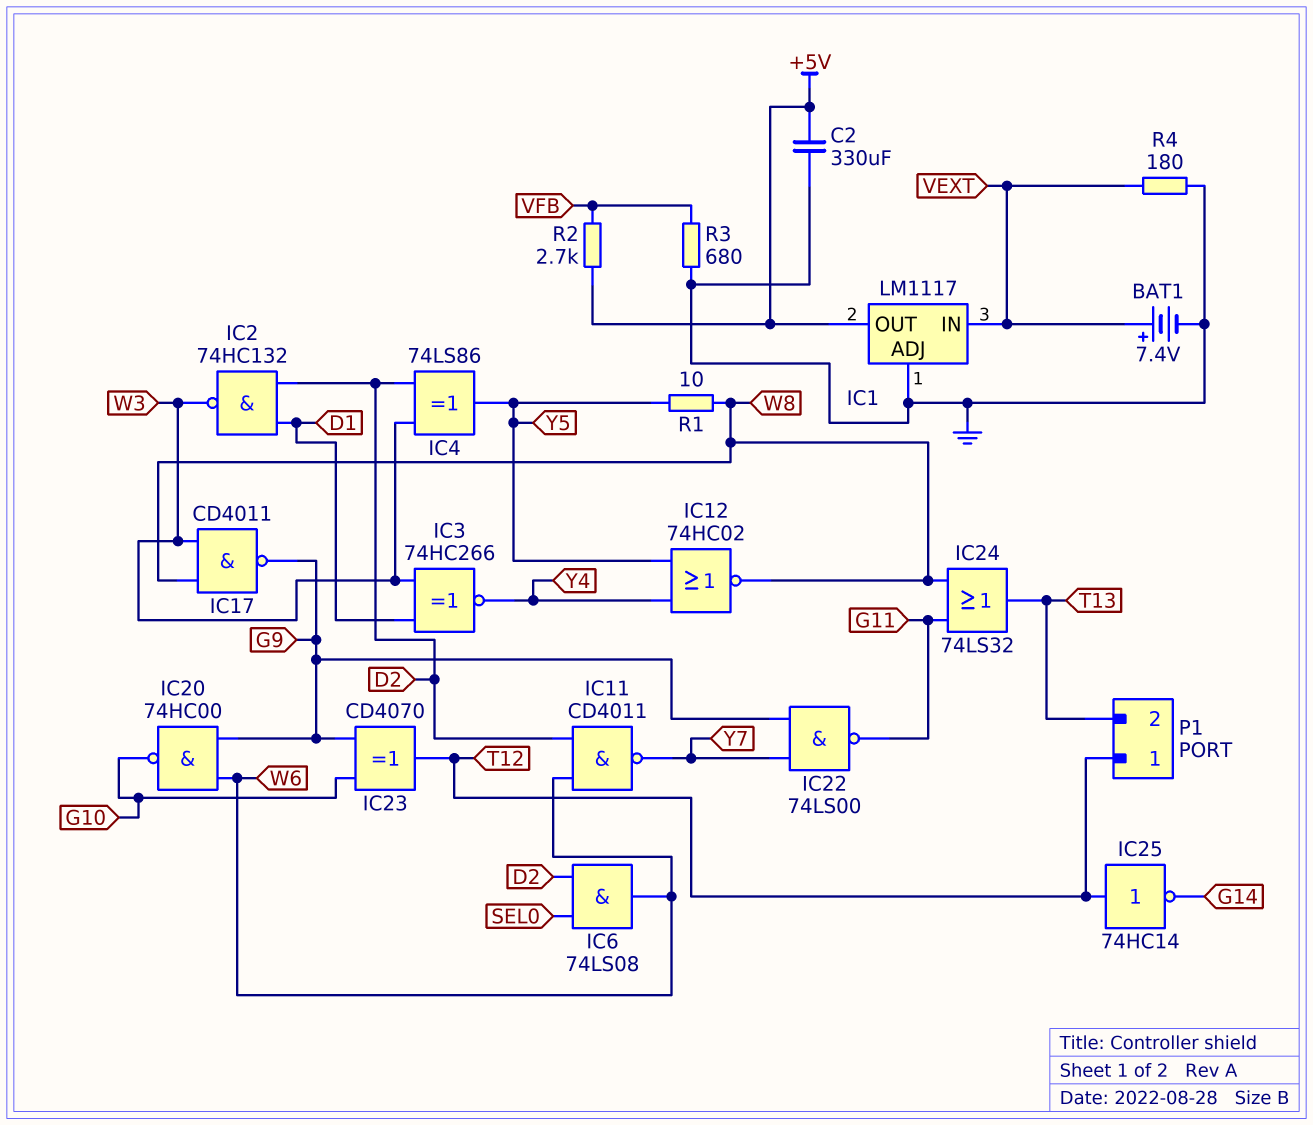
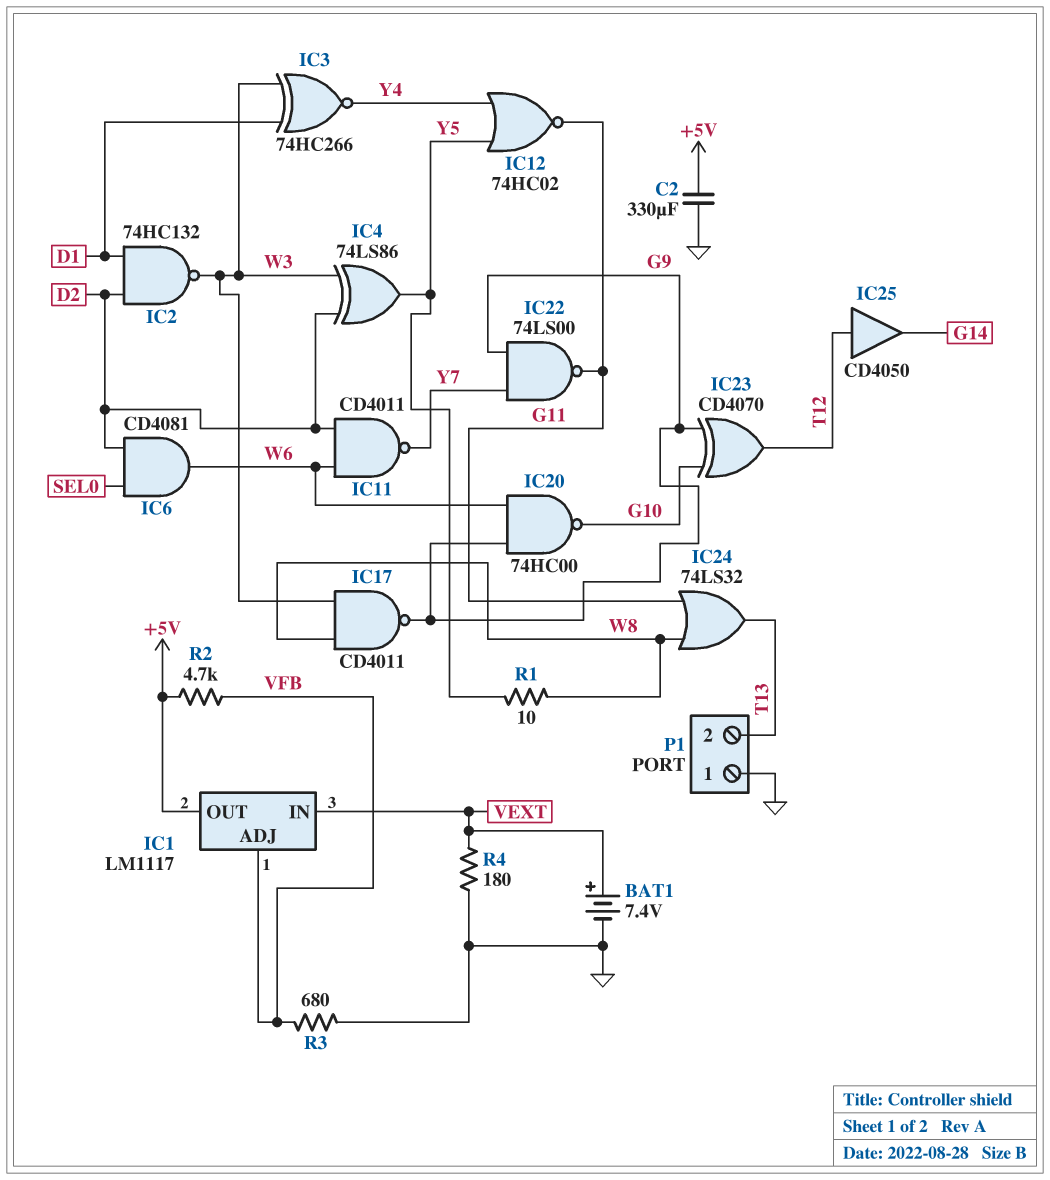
IC1 pin ADJ: GND -> VFB
IC6: AND 74LS08 (in D2, in SEL0, out W6) -> AND CD4081 (in D2, in SEL0, out W6)
IC12: NOR 74HC02 (in Y4, in Y5, out W8) -> NOR 74HC02 (in Y4, in Y5, out G11)
IC25: NOT 74HC14 (in T12, out G14) -> buffer CD4050 (in T12, out G14)
P1 pin 1: T12 -> GND
R2: 2.7k (+5V, VFB) -> 4.7k (+5V, VFB)

